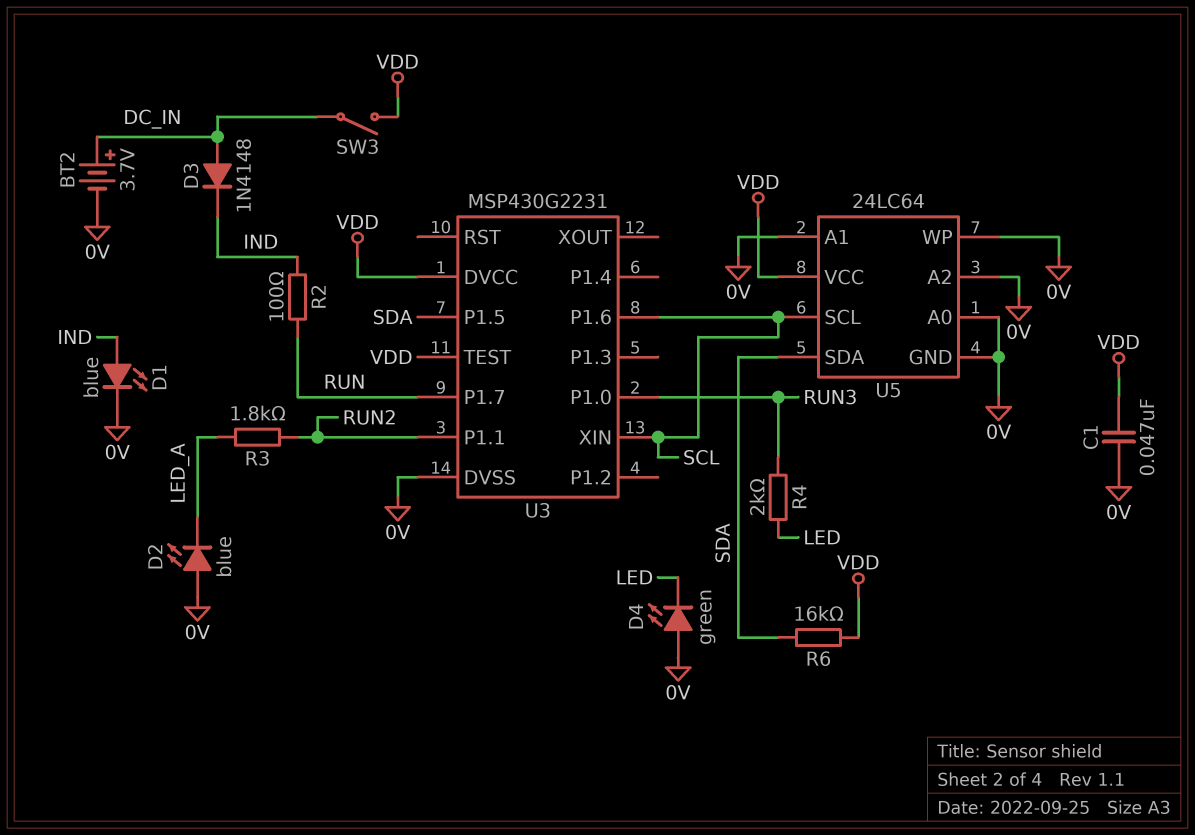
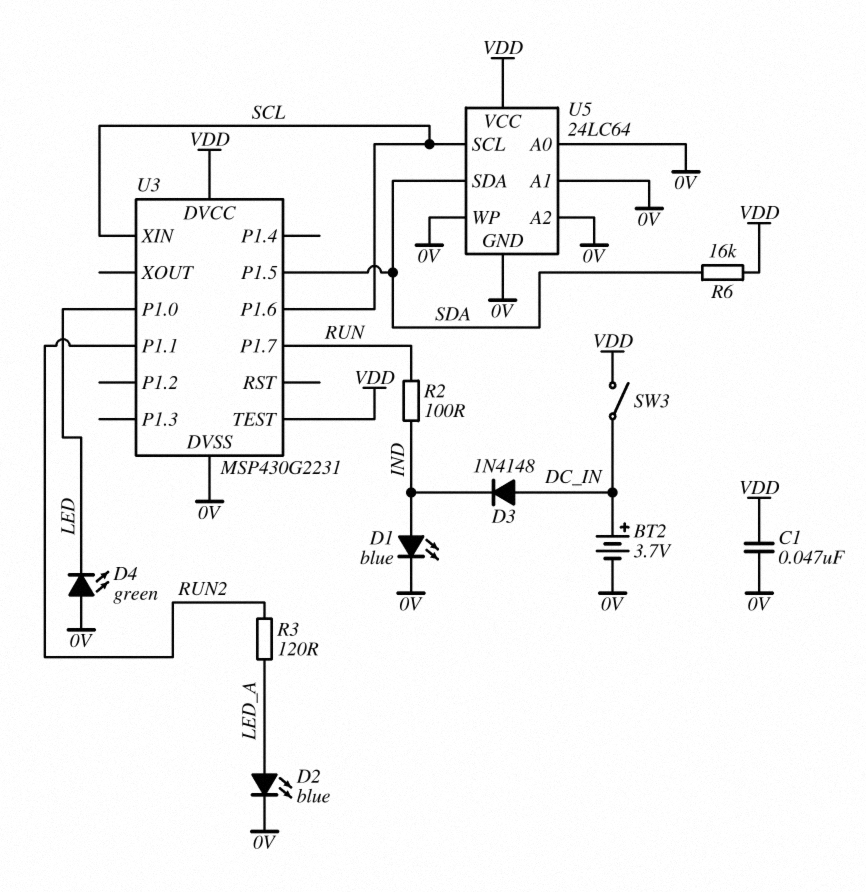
D2: LED blue (A 0V, K LED_A) -> LED blue (A LED_A, K 0V)
R3: 1.8k (LED_A, RUN2) -> 120 (LED_A, RUN2)
R4: 2k (LED, RUN3) -> none
U3 pin P1.0: RUN3 -> LED

